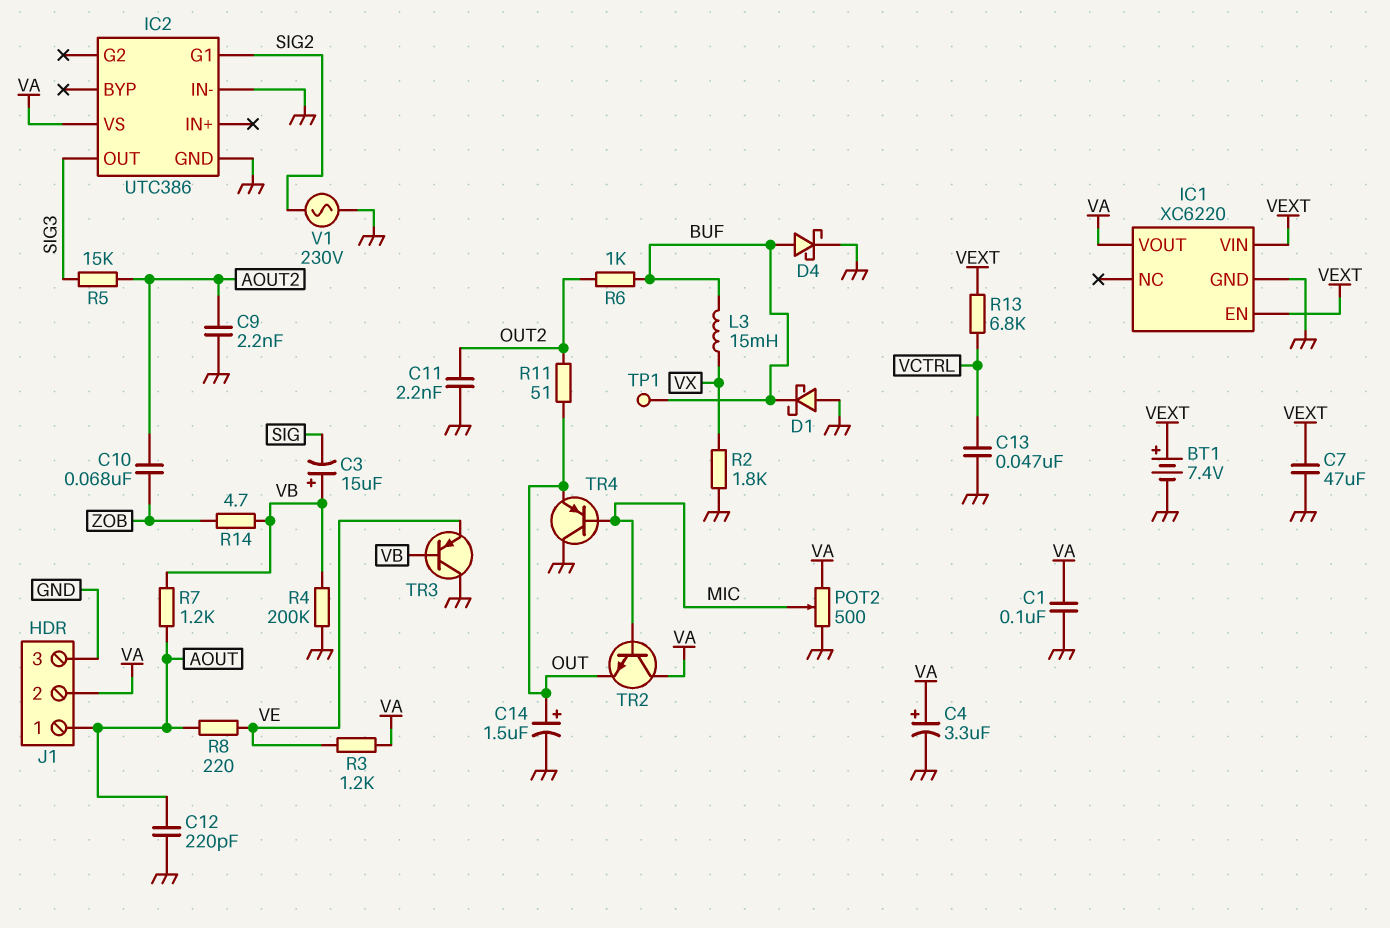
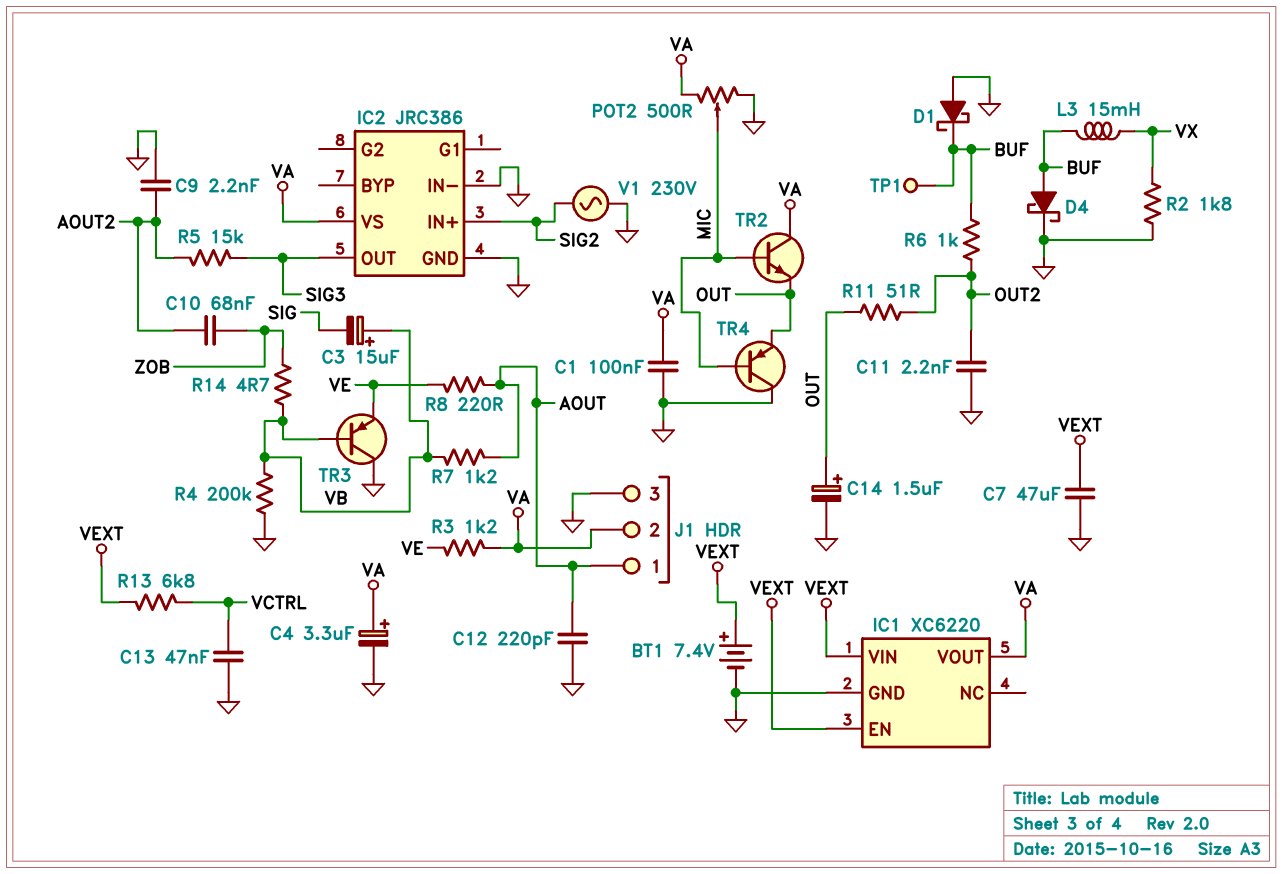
IC2: UTC386 -> JRC386
IC2 pin G1: SIG2 -> none
IC2 pin IN+: none -> SIG2

